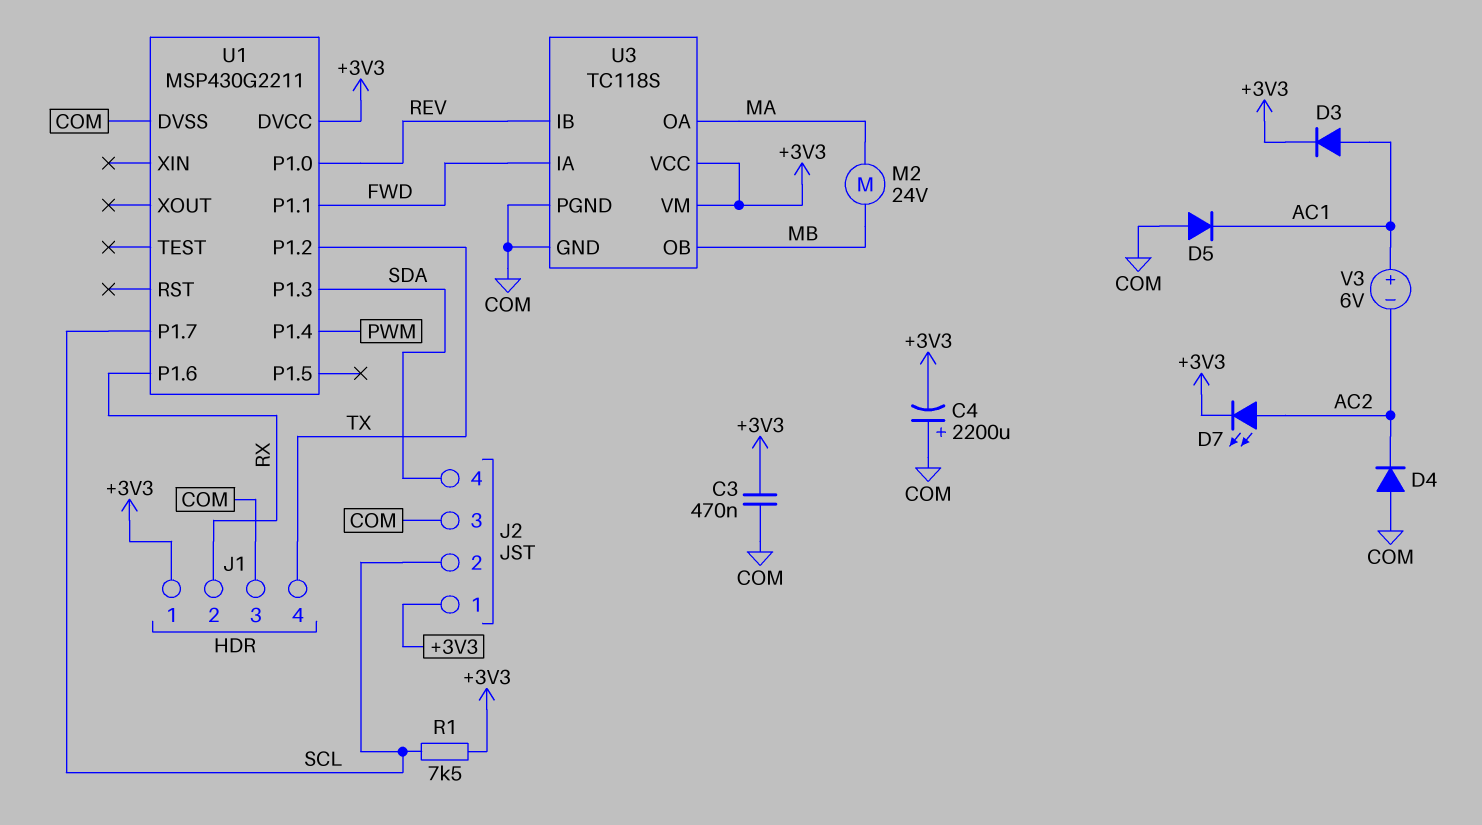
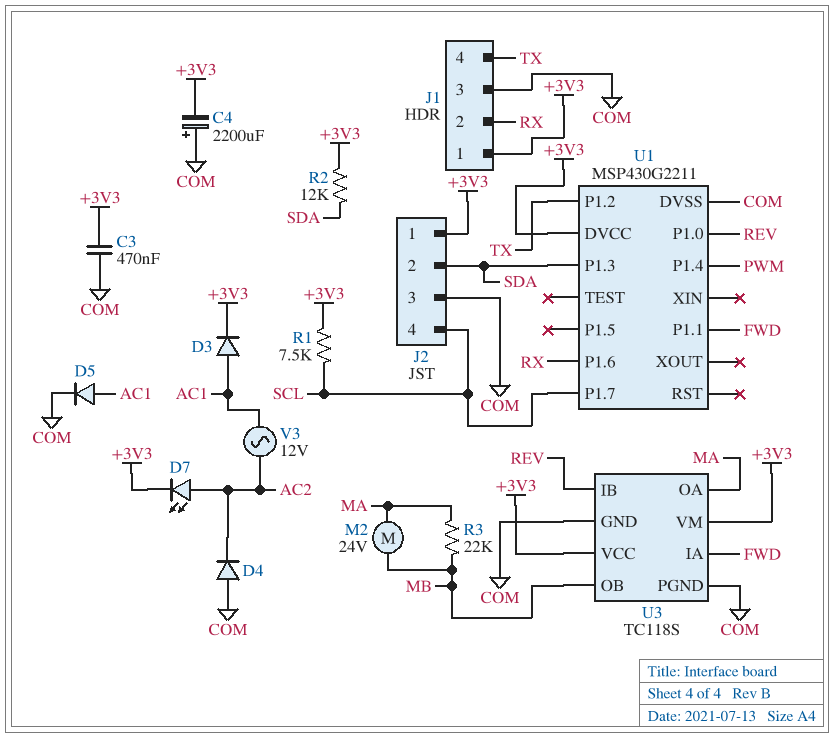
D5: diode (A COM, K AC1) -> diode (A AC1, K COM)
J2 pin 2: SCL -> SDA
J2 pin 4: SDA -> SCL
R2: none -> 12k (+3V3, SDA)
R3: none -> 22k (MA, MB)
V3: 6V (plus AC1, minus AC2) -> AC 12V (AC1, AC2)

